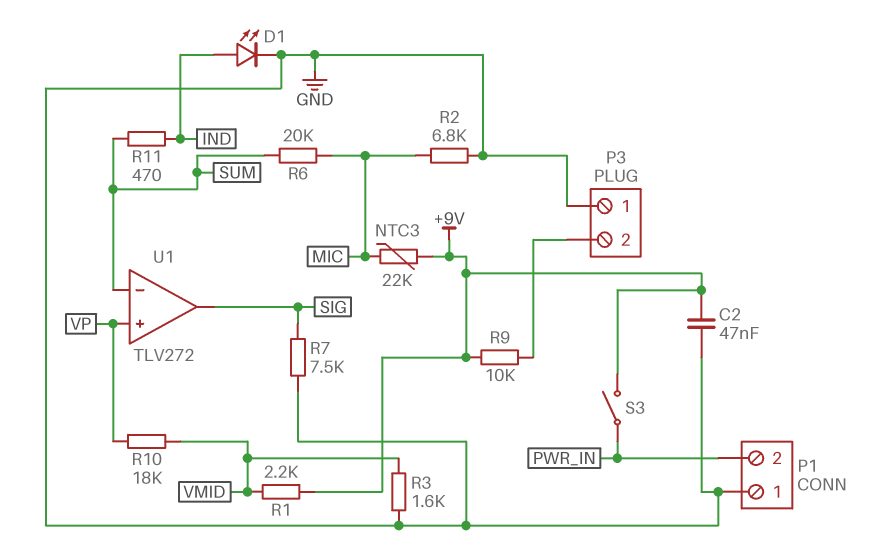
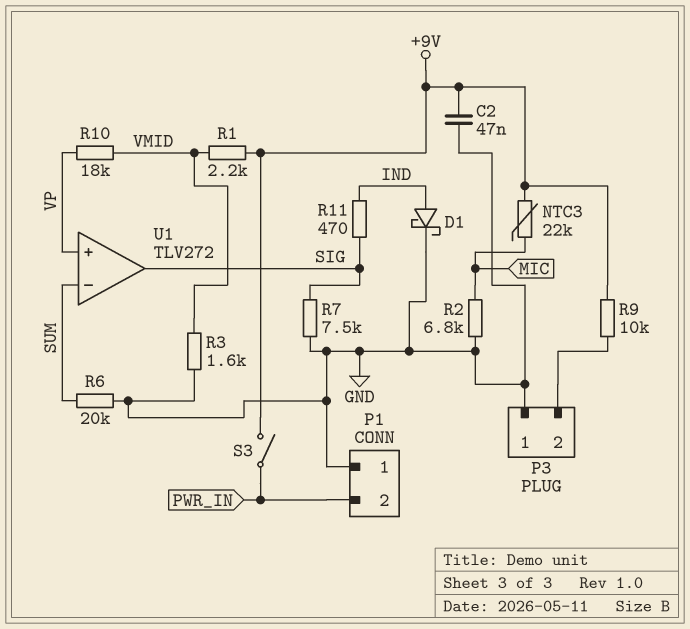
D1: LED (A IND, K GND) -> schottky (A IND, K GND)
R6: 20k (MIC, SUM) -> 20k (GND, SUM)
R11: 470 (IND, SUM) -> 470 (IND, SIG)

